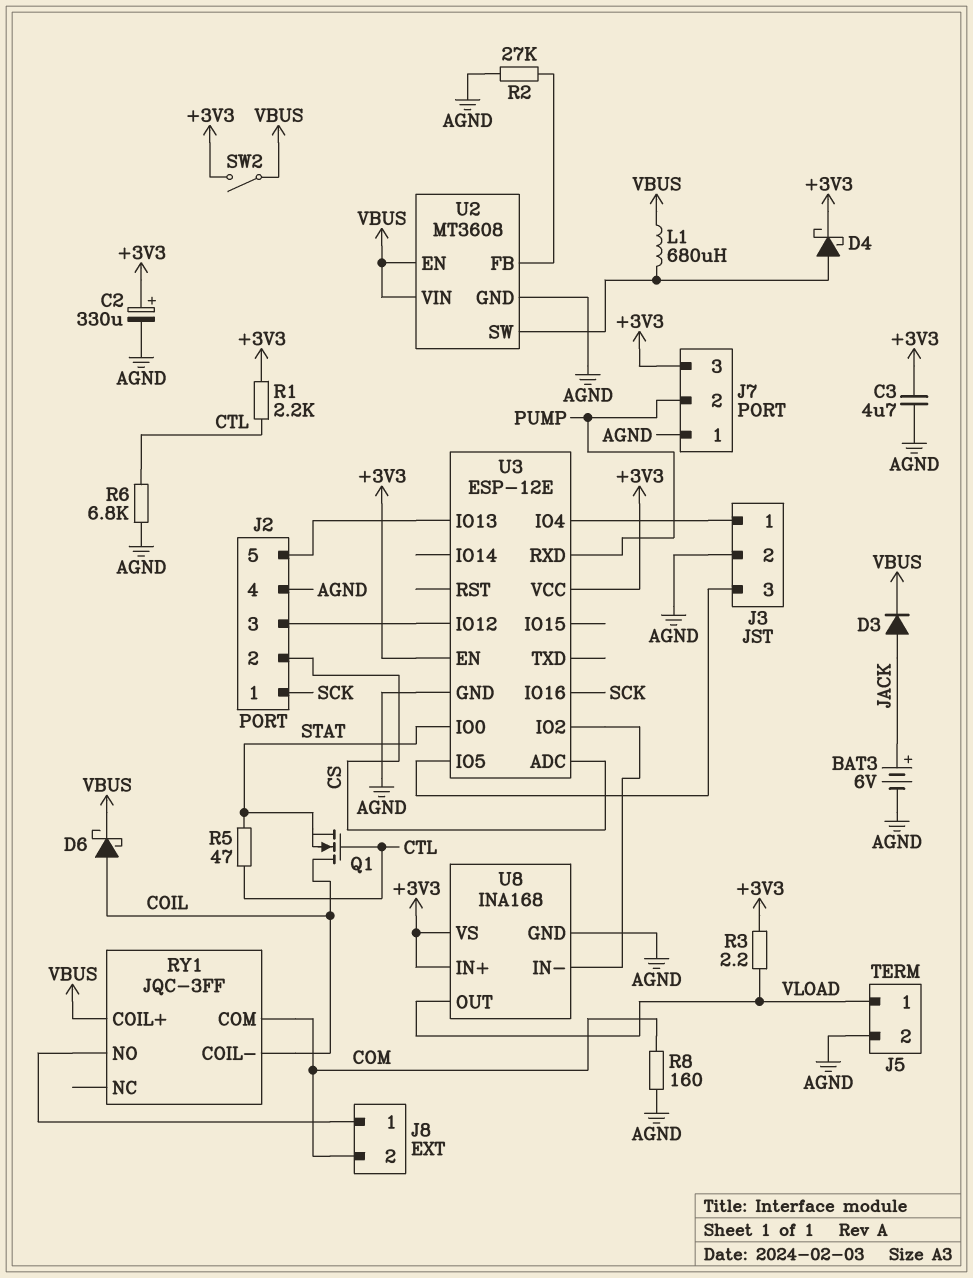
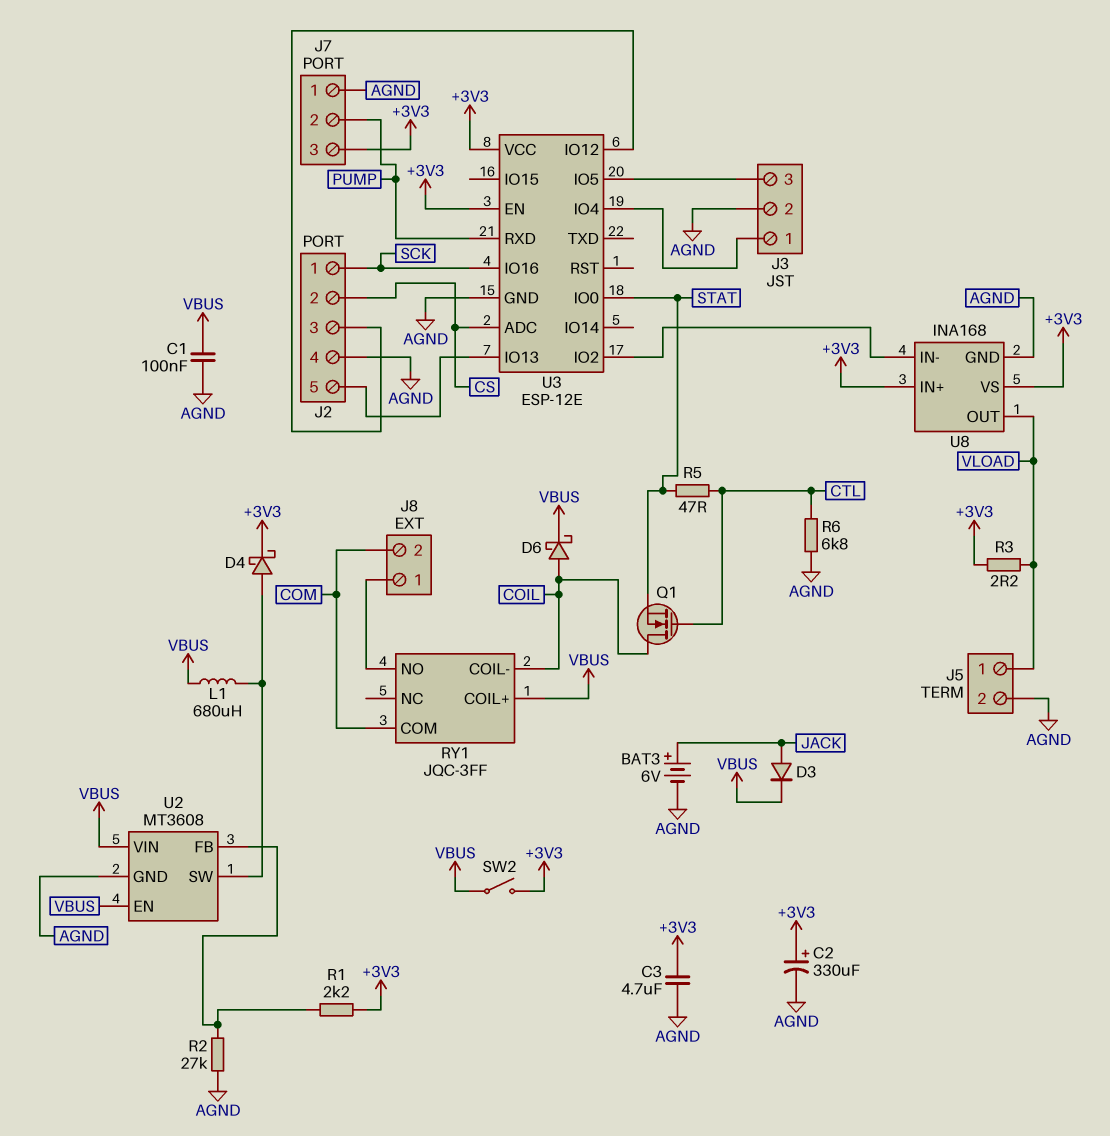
C1: none -> 100nF (AGND, VBUS)
R1: 2.2k (+3V3, CTL) -> 2.2k (+3V3, U2/FB)
R8: 160 (AGND, COM) -> none

